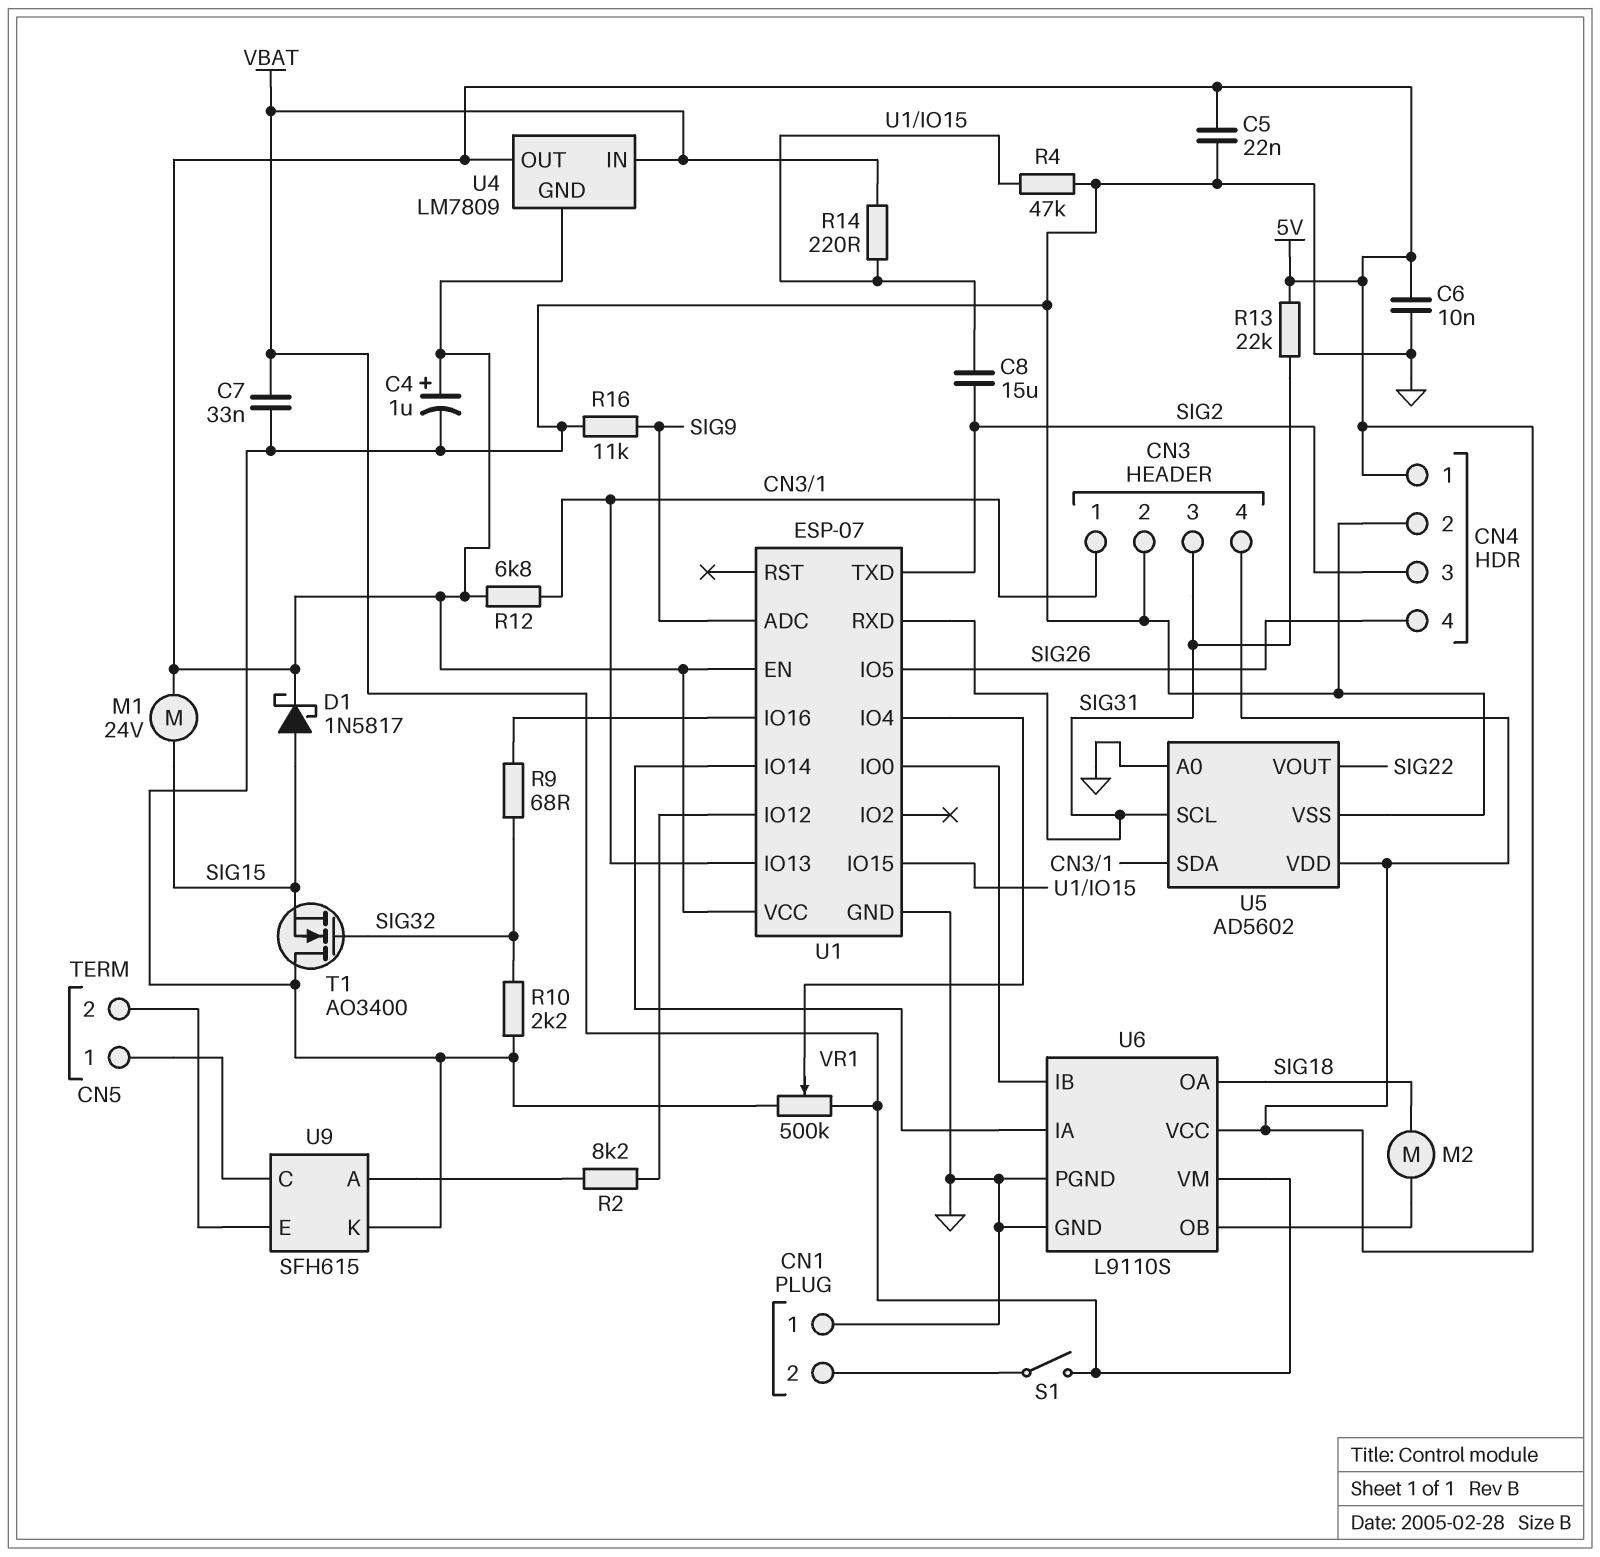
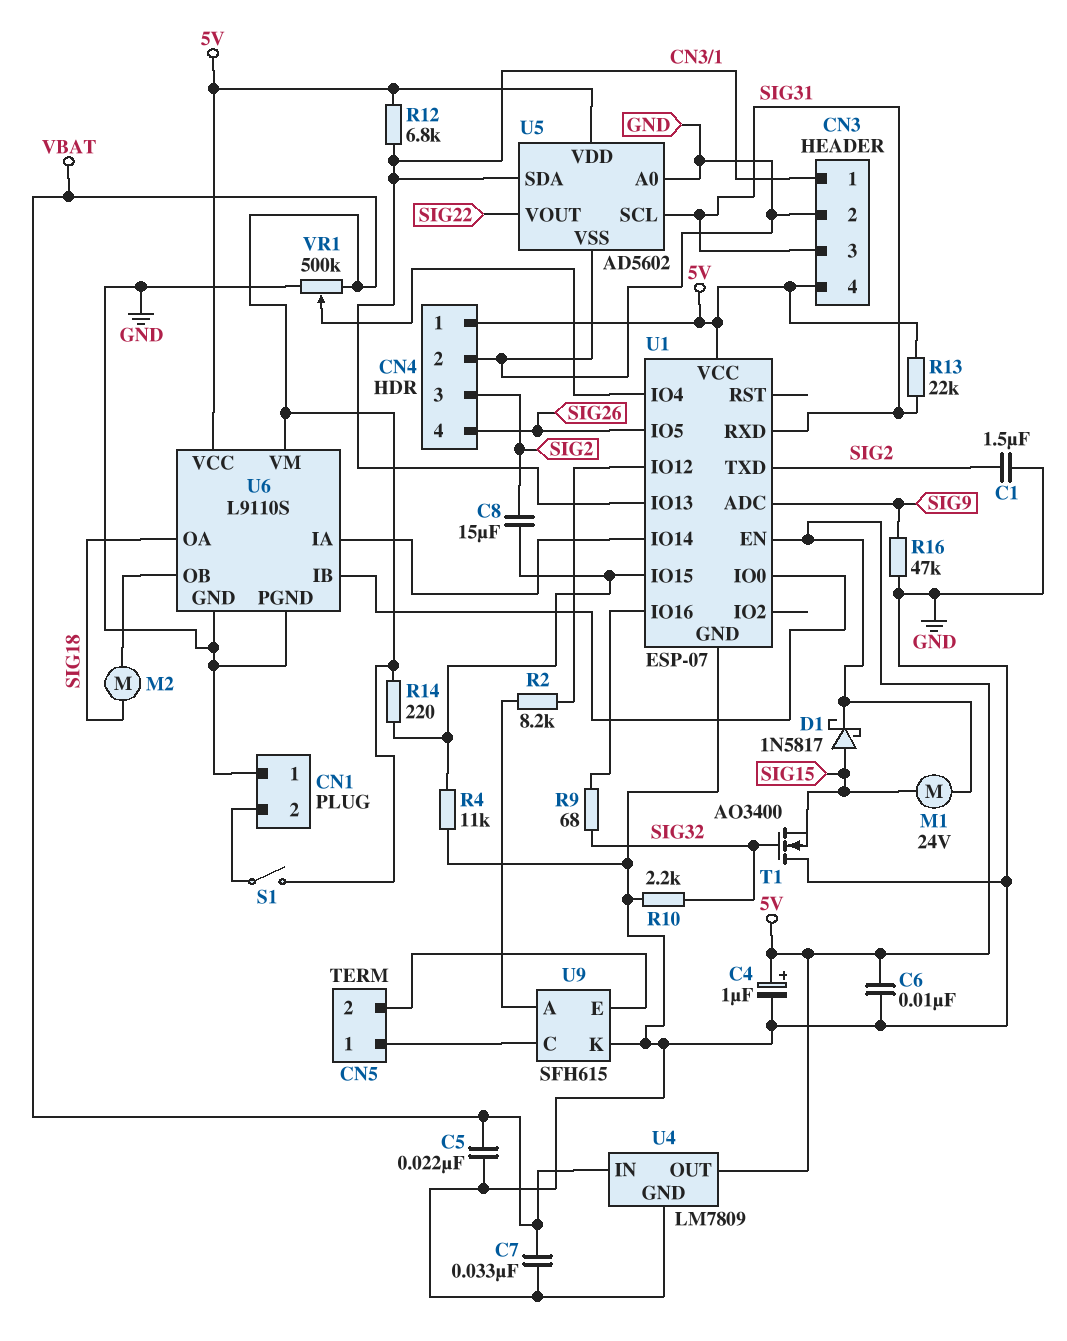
C1: none -> 1.5uF (GND, SIG2)
C5: 22nF (5V, GND) -> 22nF (GND, VBAT)
R4: 47k (GND, U1/IO15) -> 11k (GND, U1/IO15)
R16: 11k (GND, SIG9) -> 47k (GND, SIG9)
U4 pin GND: 5V -> GND

